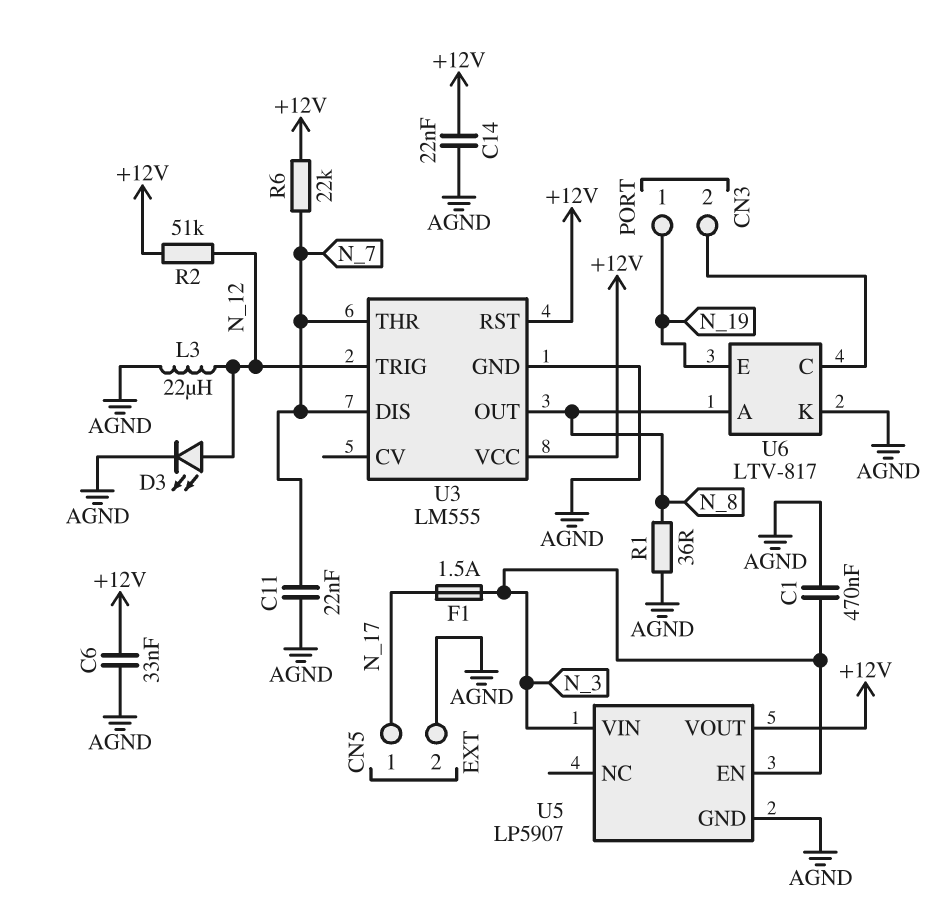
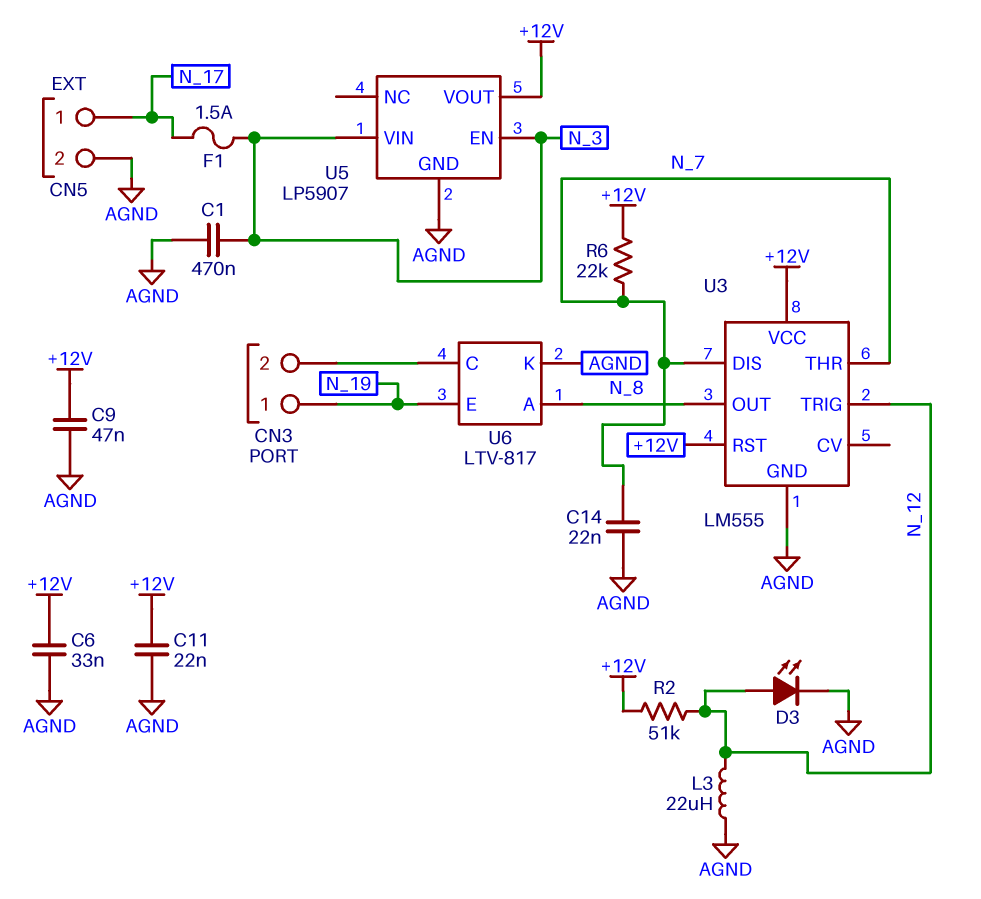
C9: none -> 47nF (+12V, AGND)
C11: 22nF (AGND, N_7) -> 22nF (+12V, AGND)
C14: 22nF (+12V, AGND) -> 22nF (AGND, N_7)
R1: 36 (AGND, N_8) -> none

